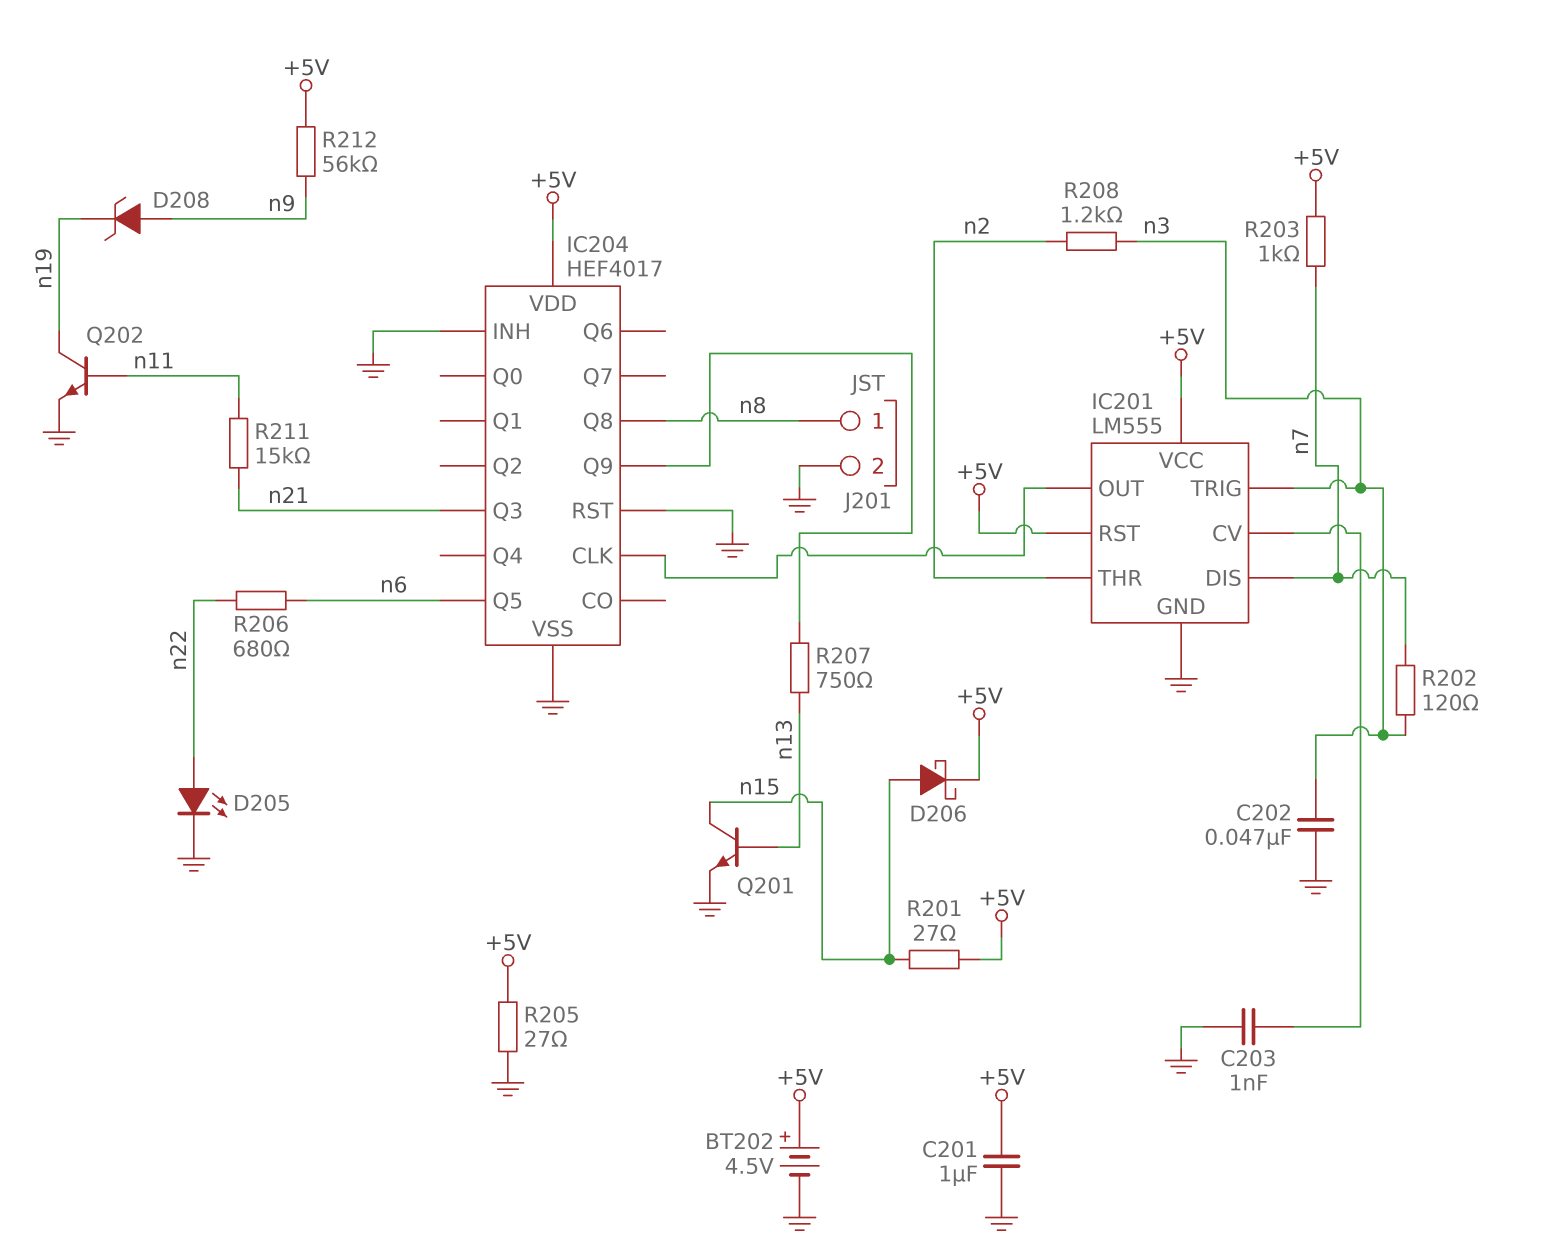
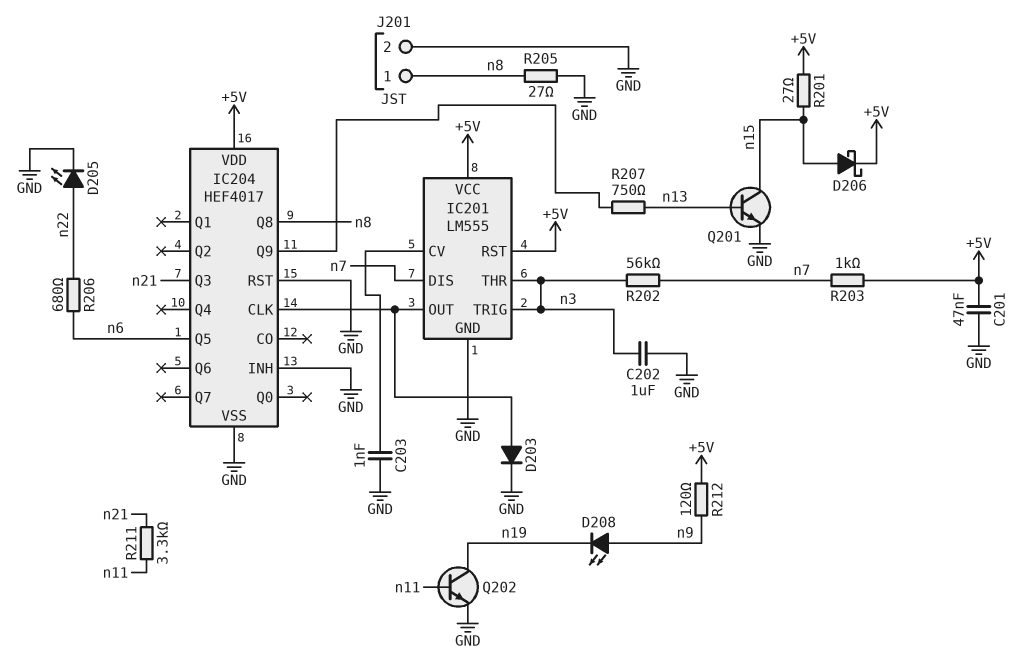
BT202: 4.5V (plus +5V, minus GND) -> none
C201: 1uF (+5V, GND) -> 47nF (+5V, GND)
C202: 47nF (GND, n3) -> 1uF (GND, n3)
D203: none -> diode (A IC201/OUT, K GND)
D208: zener (A n9, K n19) -> LED (A n9, K n19)
IC201 pin THR: n2 -> n3
R202: 120 (n3, n7) -> 56k (n3, n7)
R205: 27 (+5V, GND) -> 27 (GND, n8)
R208: 1.2k (n2, n3) -> none
R211: 15k (n11, n21) -> 3.3k (n11, n21)
R212: 56k (+5V, n9) -> 120 (+5V, n9)

